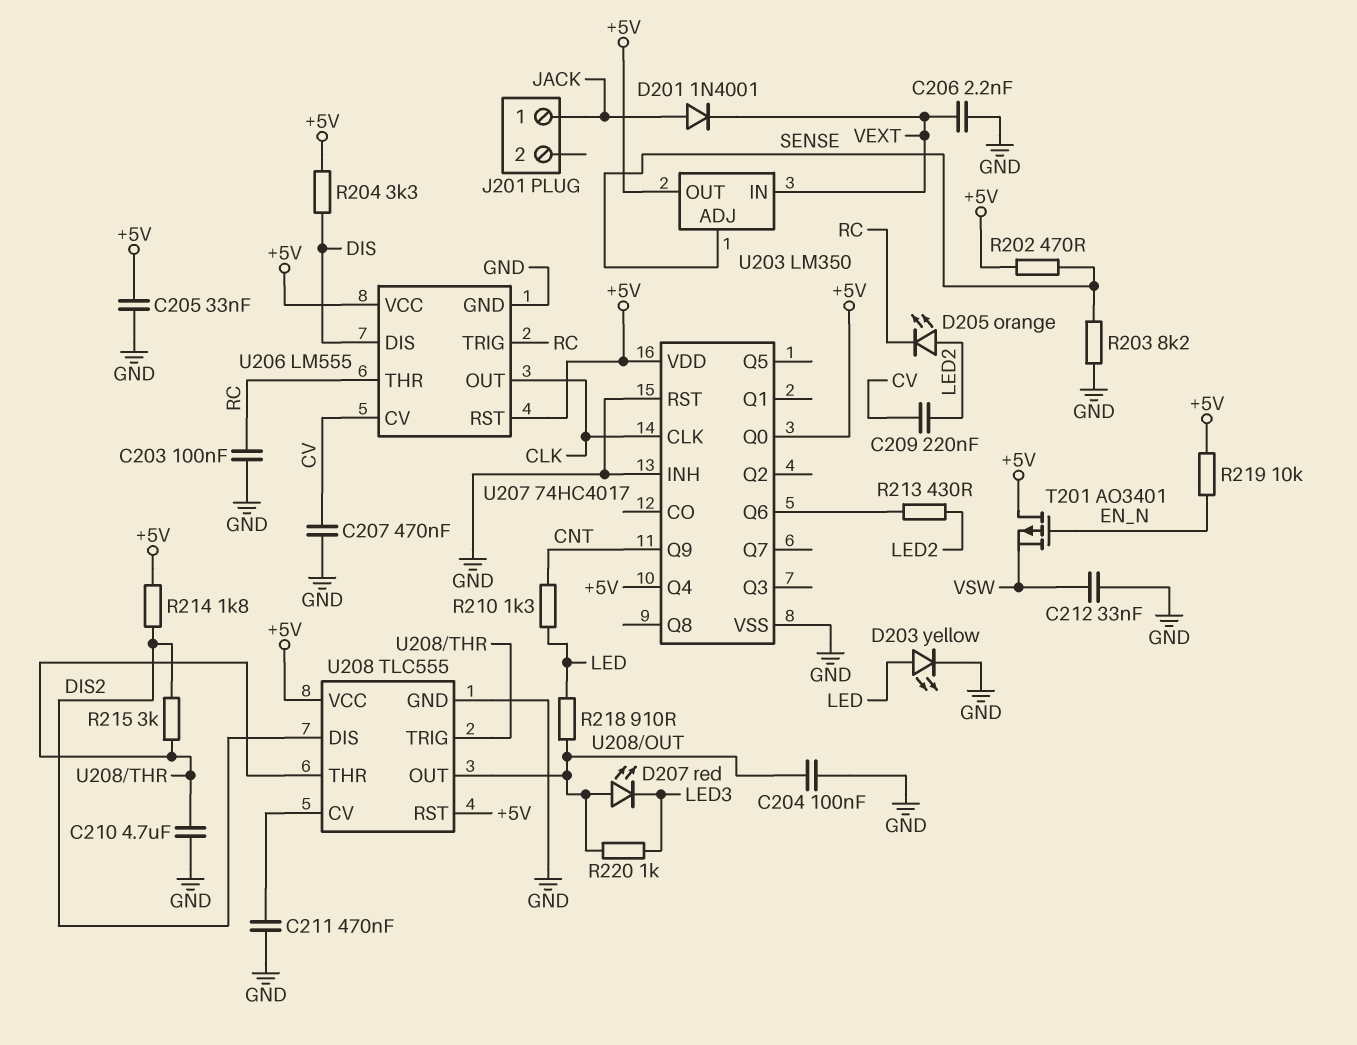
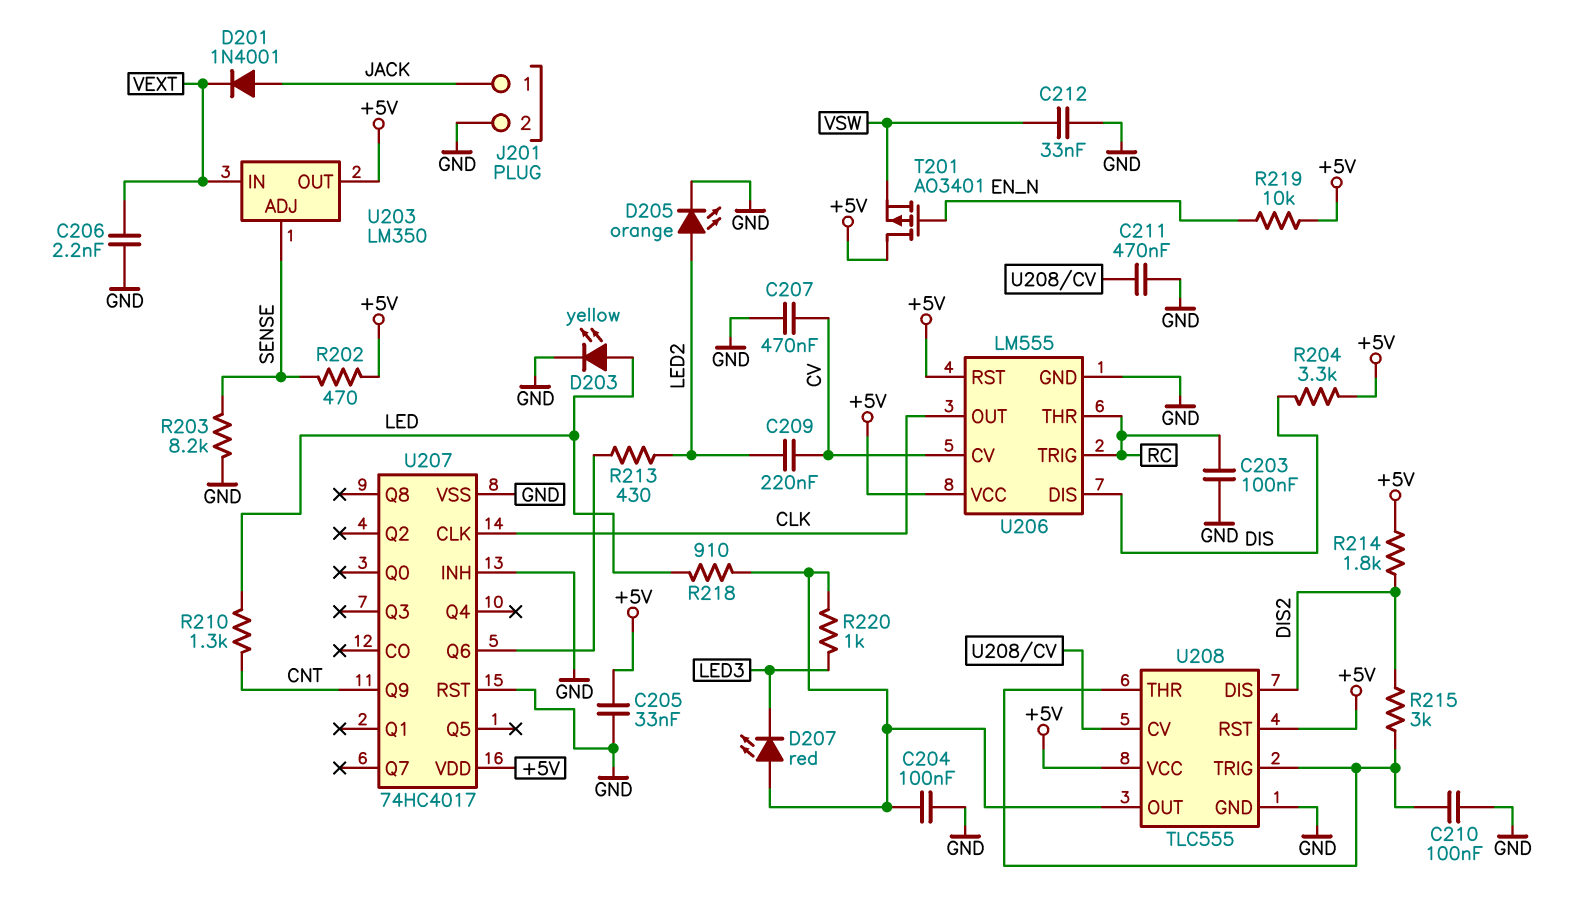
C210: 4.7uF (GND, U208/THR) -> 100nF (GND, U208/THR)
D205: LED orange (A LED2, K RC) -> LED orange (A LED2, K GND)
J201 pin 2: none -> GND
U207 pin Q0: +5V -> none
U207 pin Q4: +5V -> none

